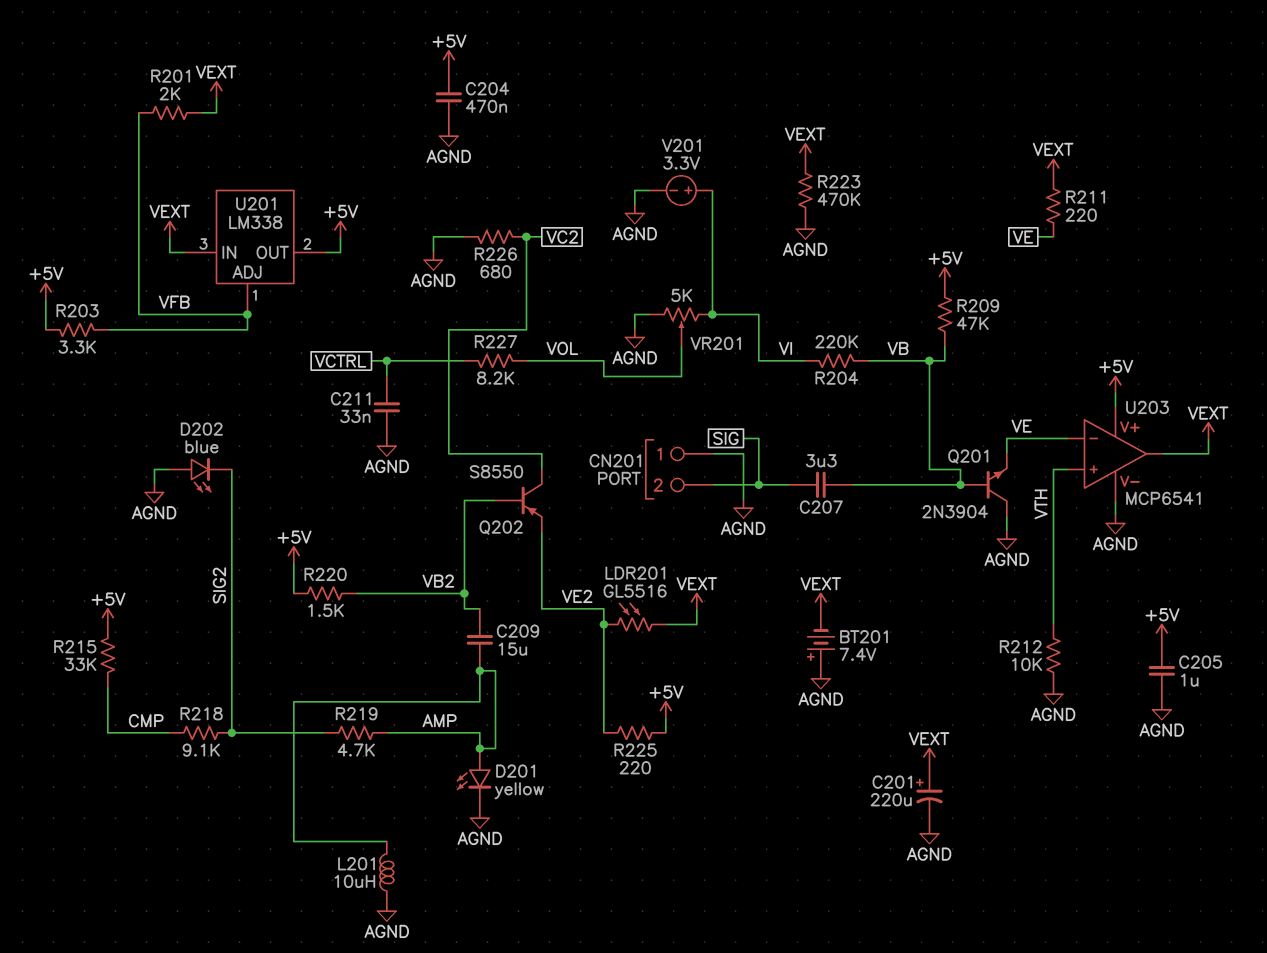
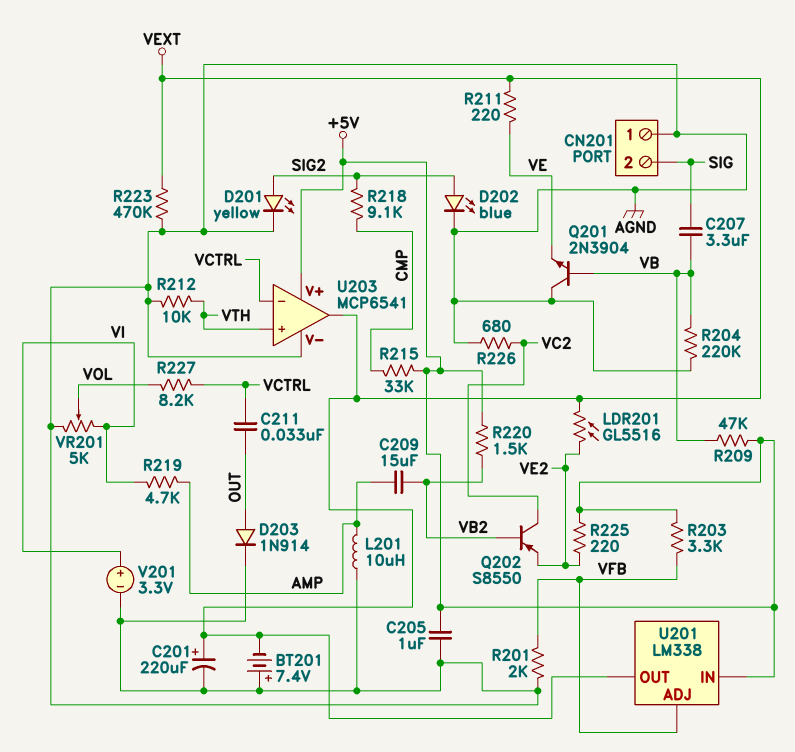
C204: 470nF (+5V, AGND) -> none
C211: 33nF (AGND, VCTRL) -> 33nF (OUT, VCTRL)
D201: LED yellow (A AMP, K AGND) -> LED yellow (A SIG2, K AGND)
D202: LED blue (A AGND, K SIG2) -> LED blue (A SIG2, K AGND)
D203: none -> diode 1N914 (A OUT, K AGND)
R201: 2k (VEXT, VFB) -> 2k (AGND, VFB)
R204: 220k (VB, VI) -> 220k (AGND, VB)
R219: 4.7k (AMP, SIG2) -> 4.7k (AMP, VI)
U201 pin IN: VEXT -> +5V
U201 pin OUT: +5V -> VEXT
U203 pin in-: VE -> VCTRL

